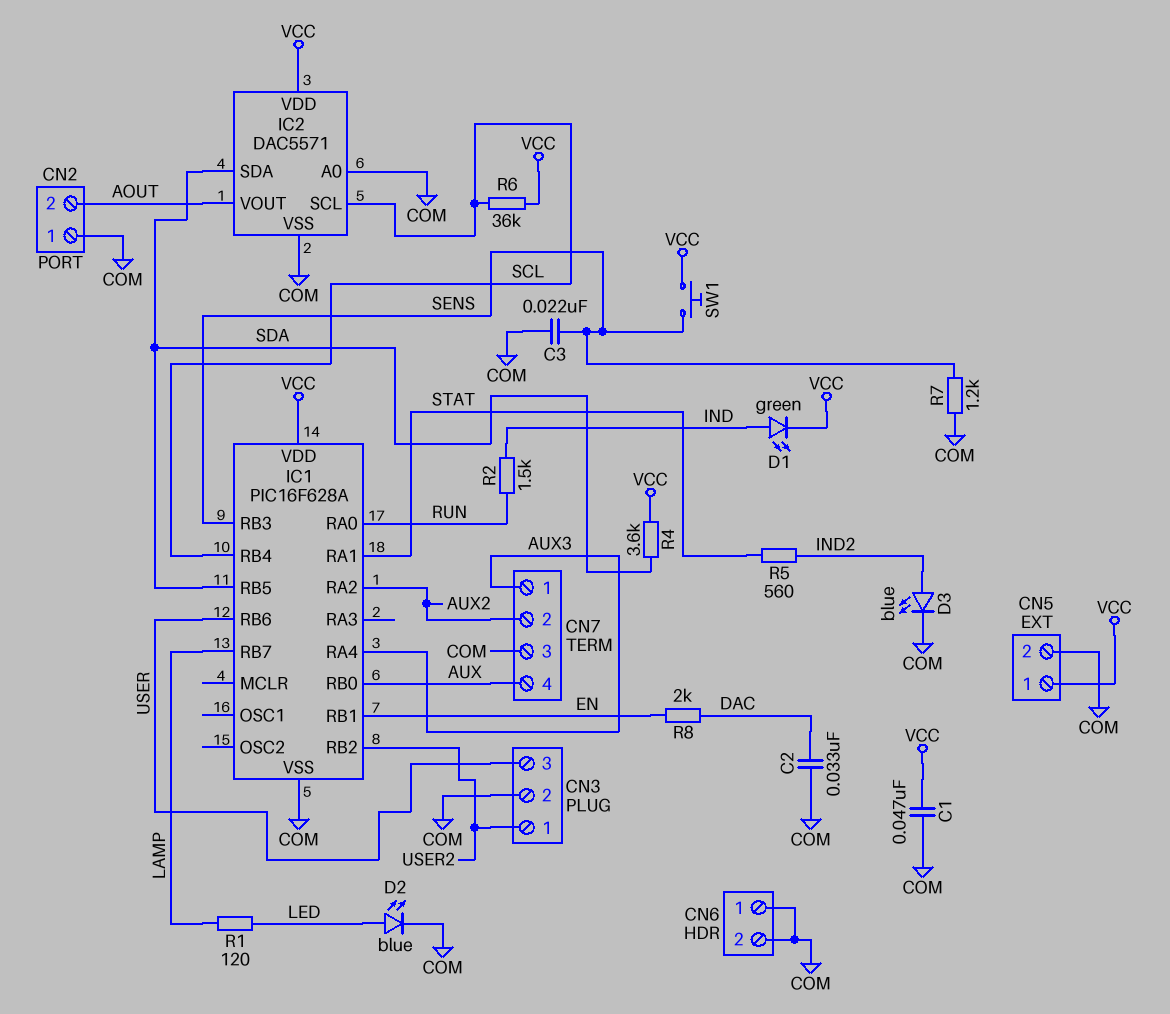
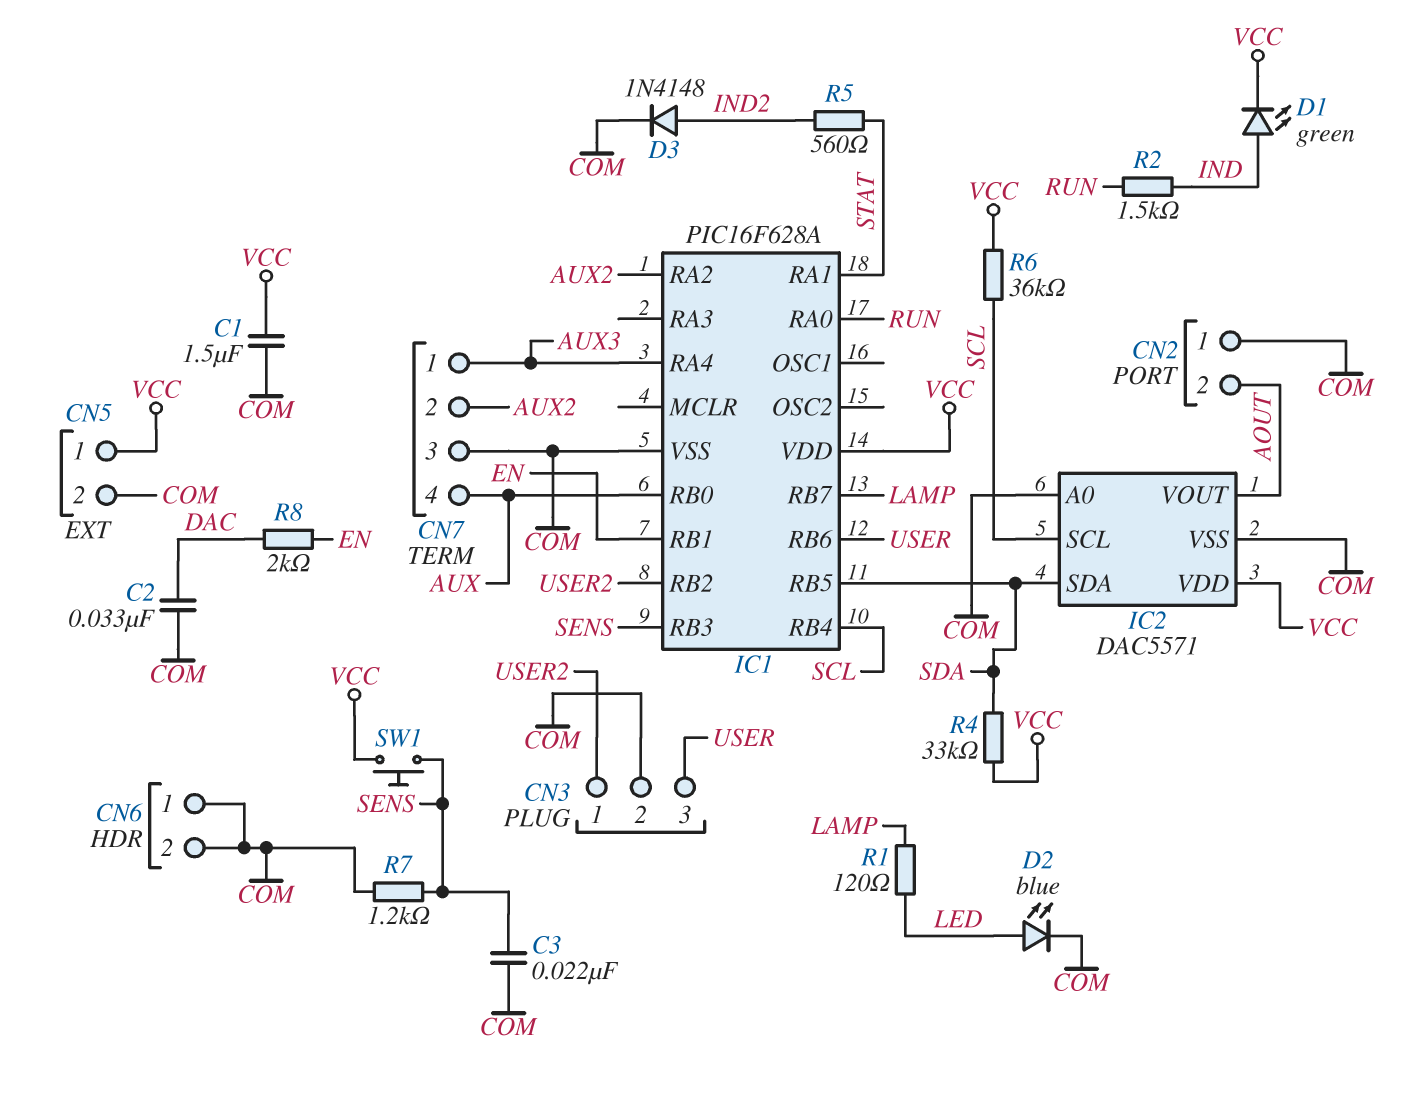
C1: 47nF (COM, VCC) -> 1.5uF (COM, VCC)
D3: LED blue (A IND2, K COM) -> diode 1N4148 (A IND2, K COM)
R4: 3.6k (SDA, VCC) -> 33k (SDA, VCC)

